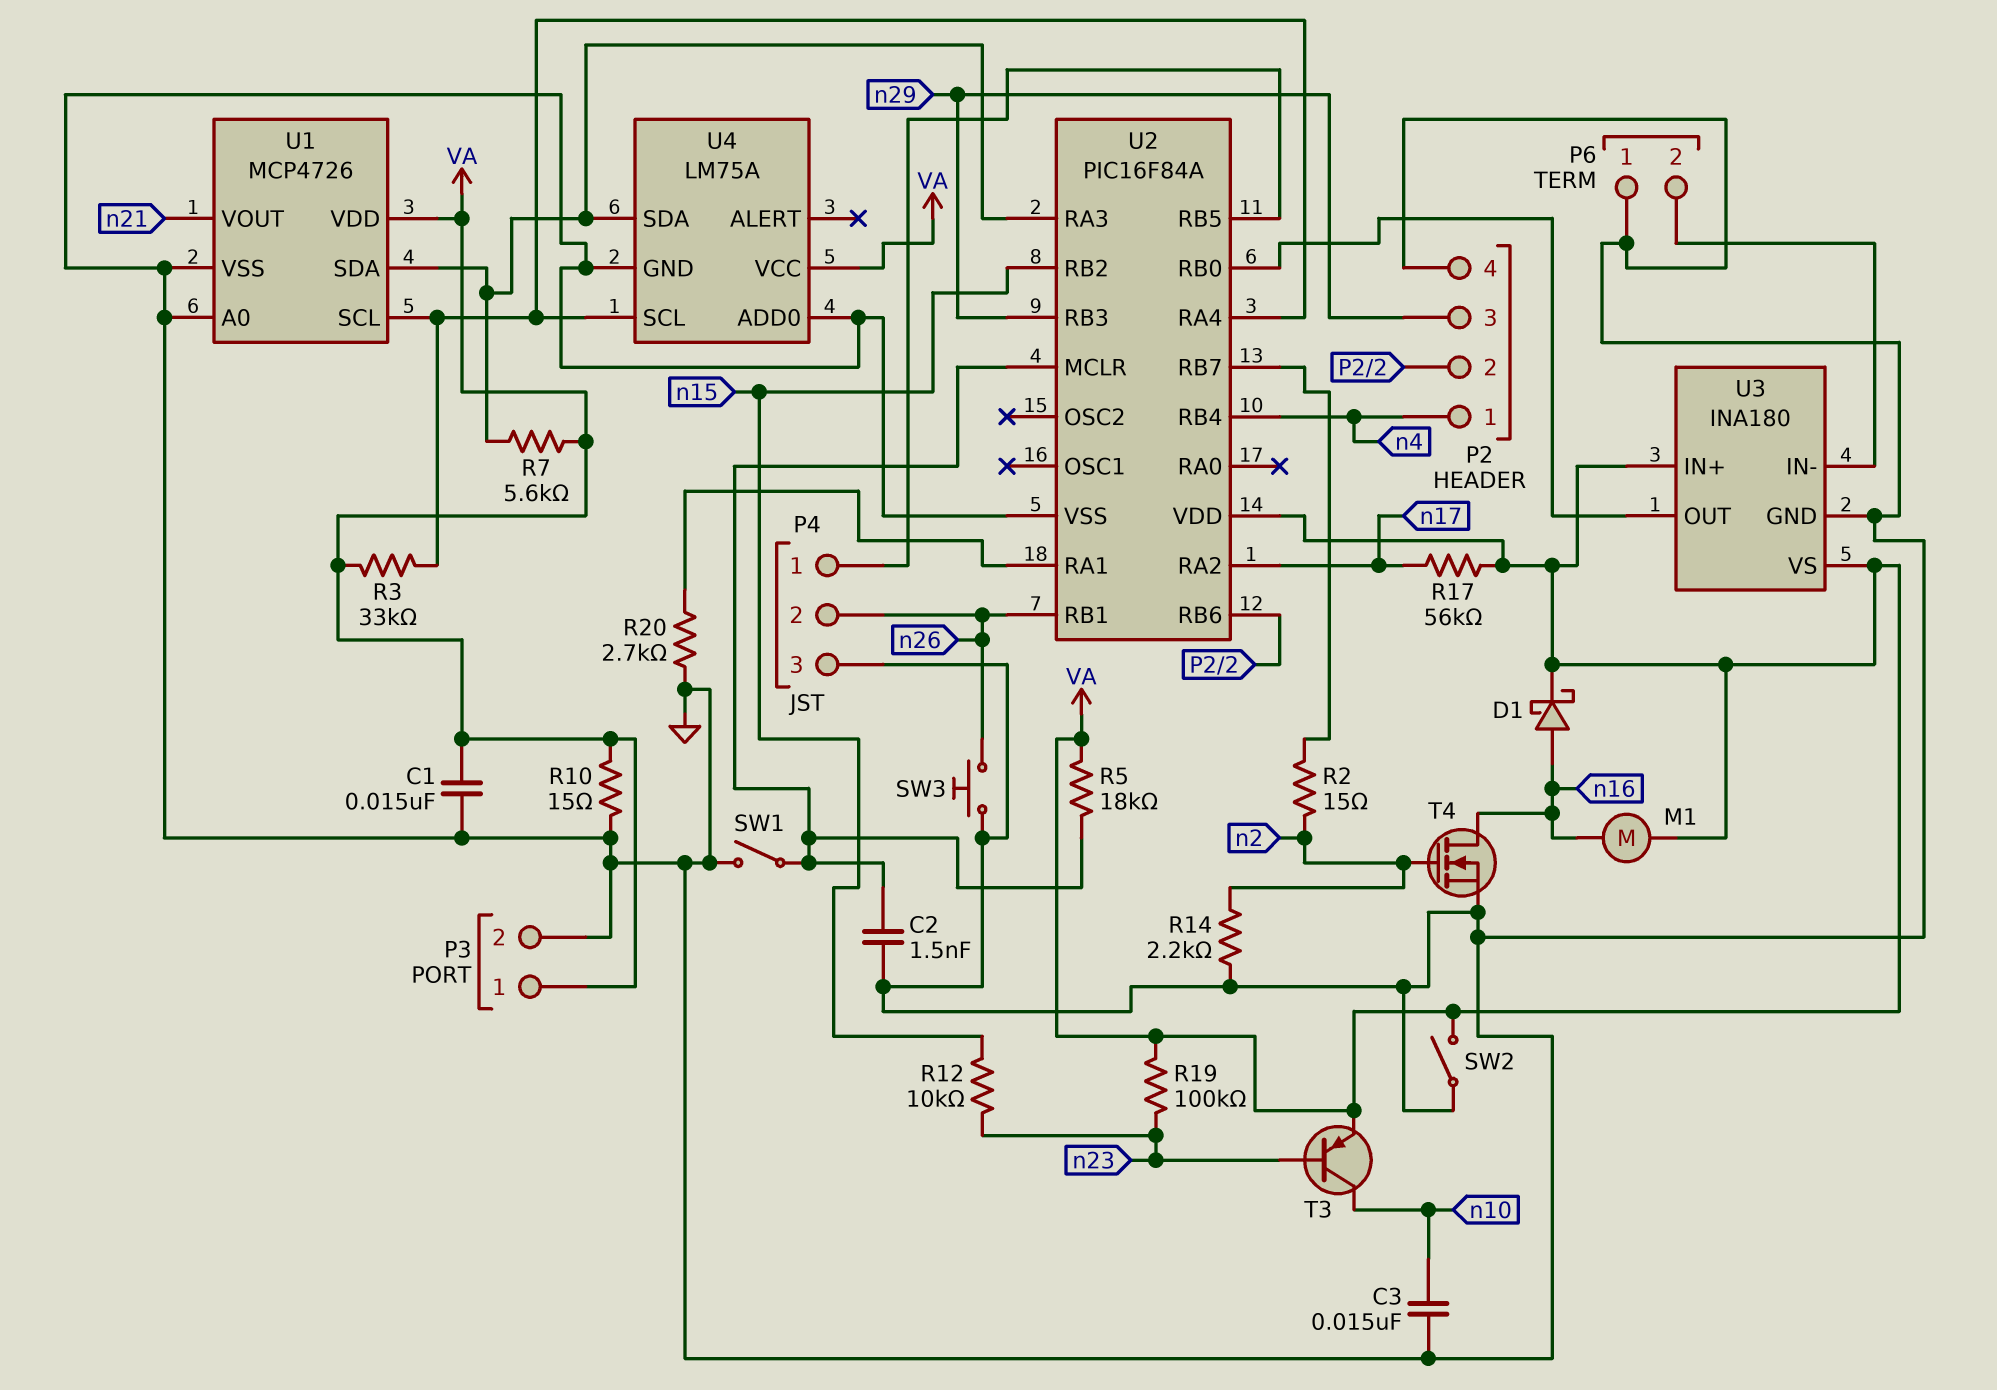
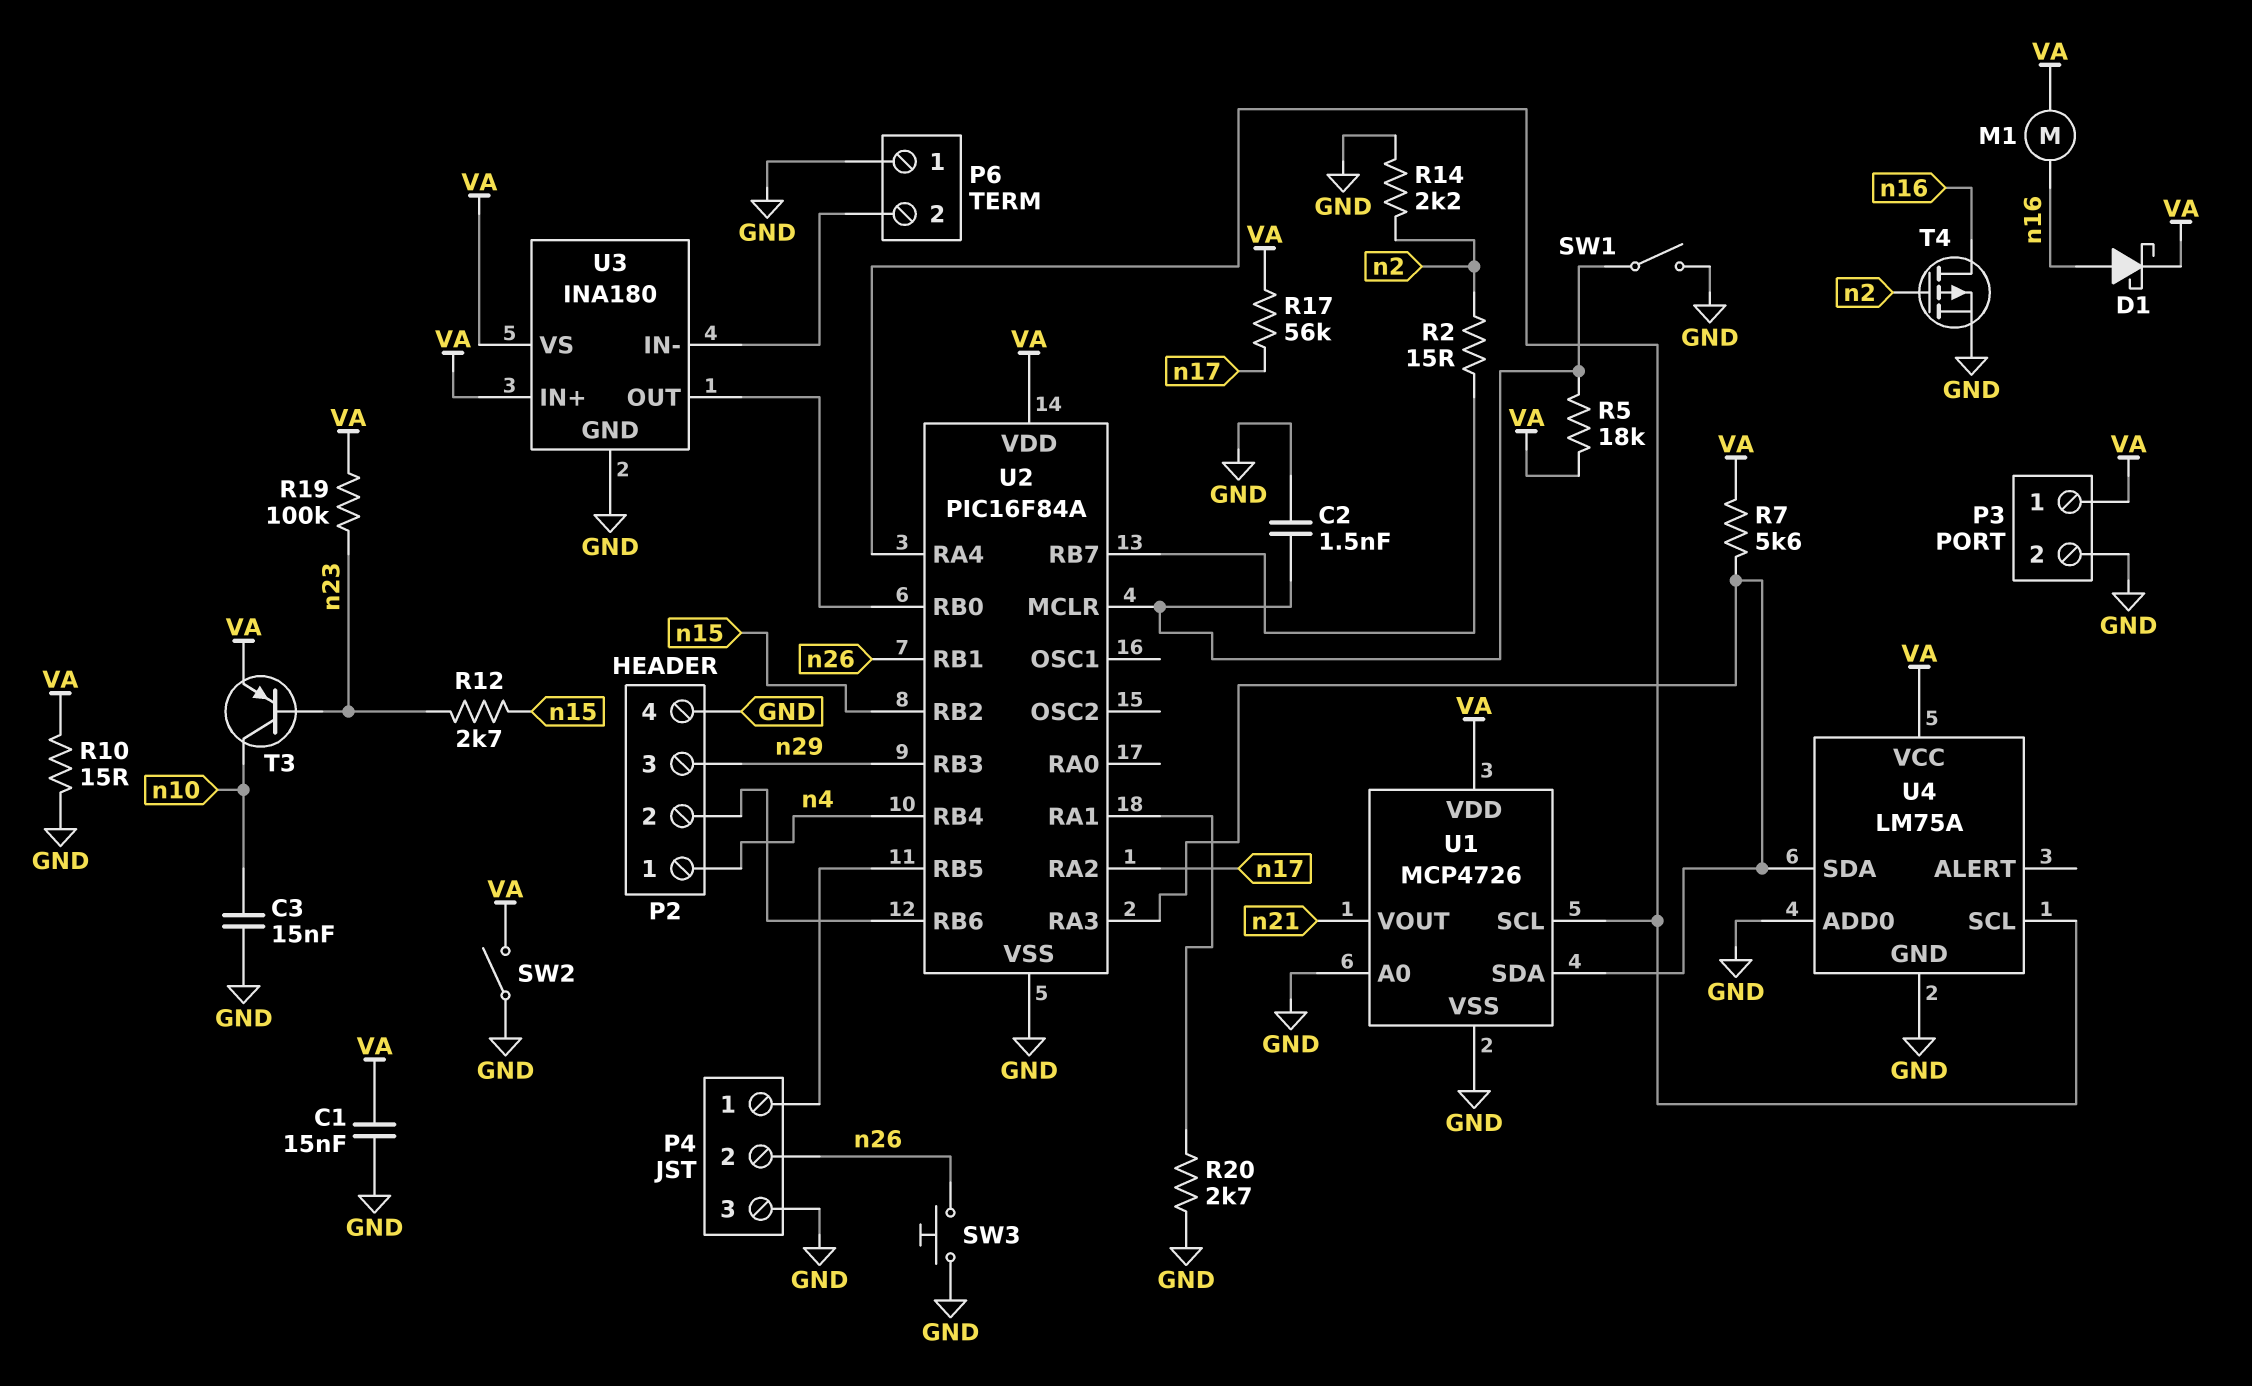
R3: 33k (U1/SCL, VA) -> none
R12: 10k (n15, n23) -> 2.7k (n15, n23)
T4: NMOS (G n2, D n16, S GND) -> PMOS (G n2, D n16, S GND)

